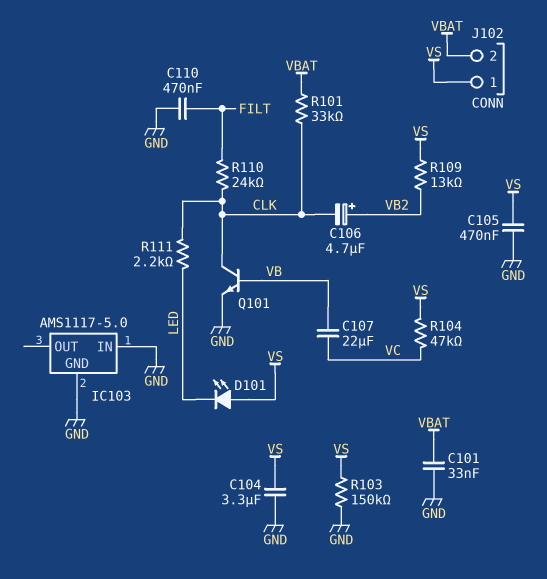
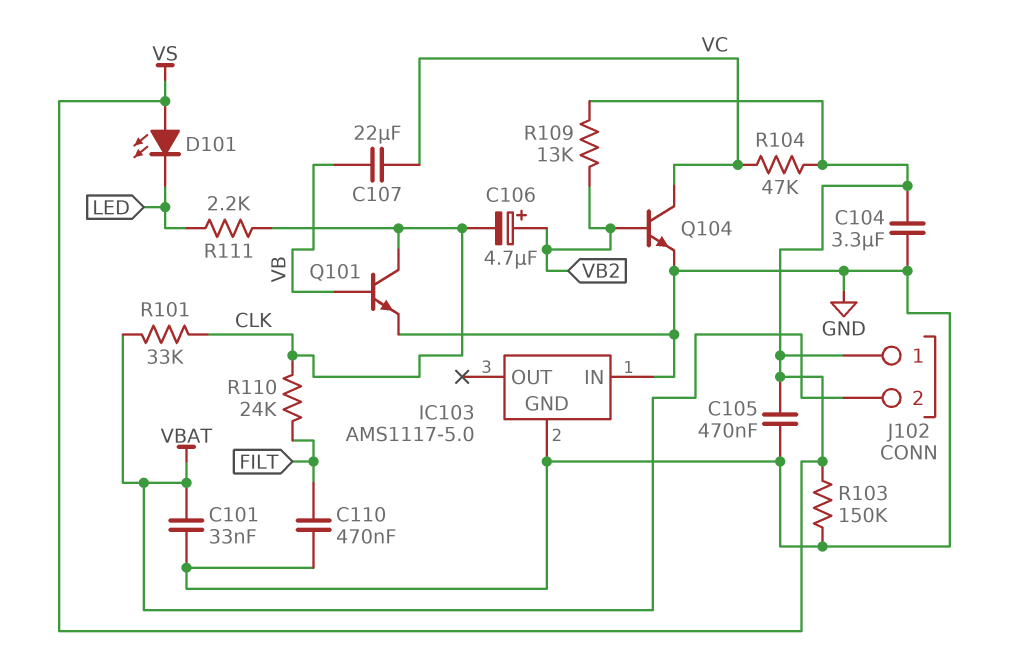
Q104: none -> NPN (B VB2, C VC, E GND)

